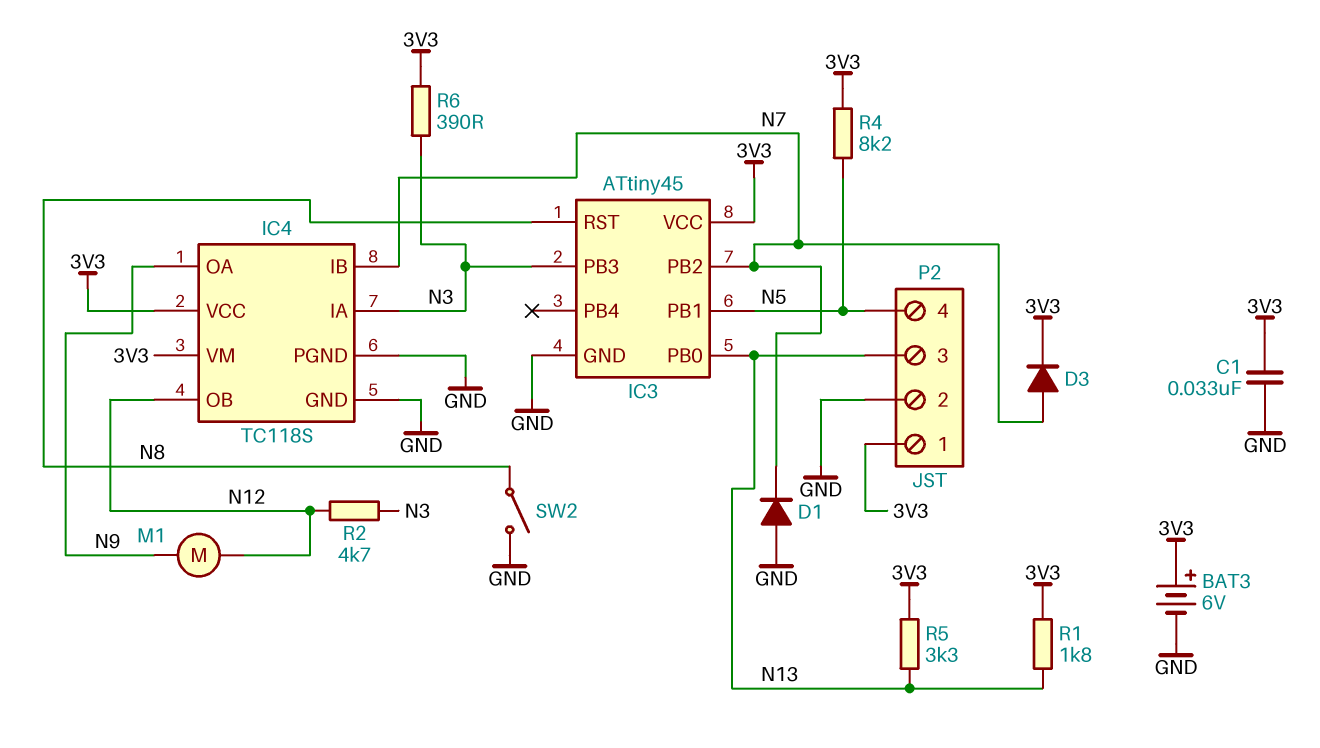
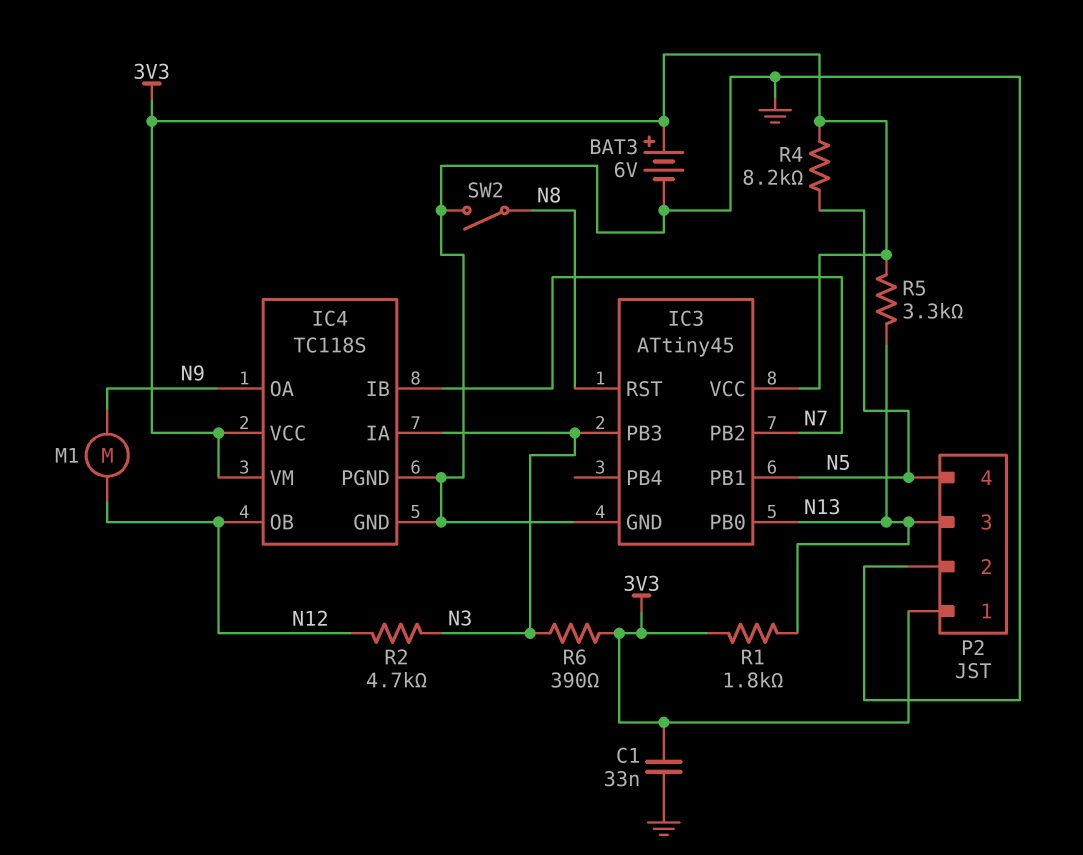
D1: diode (A GND, K N7) -> none
D3: diode (A N7, K 3V3) -> none

